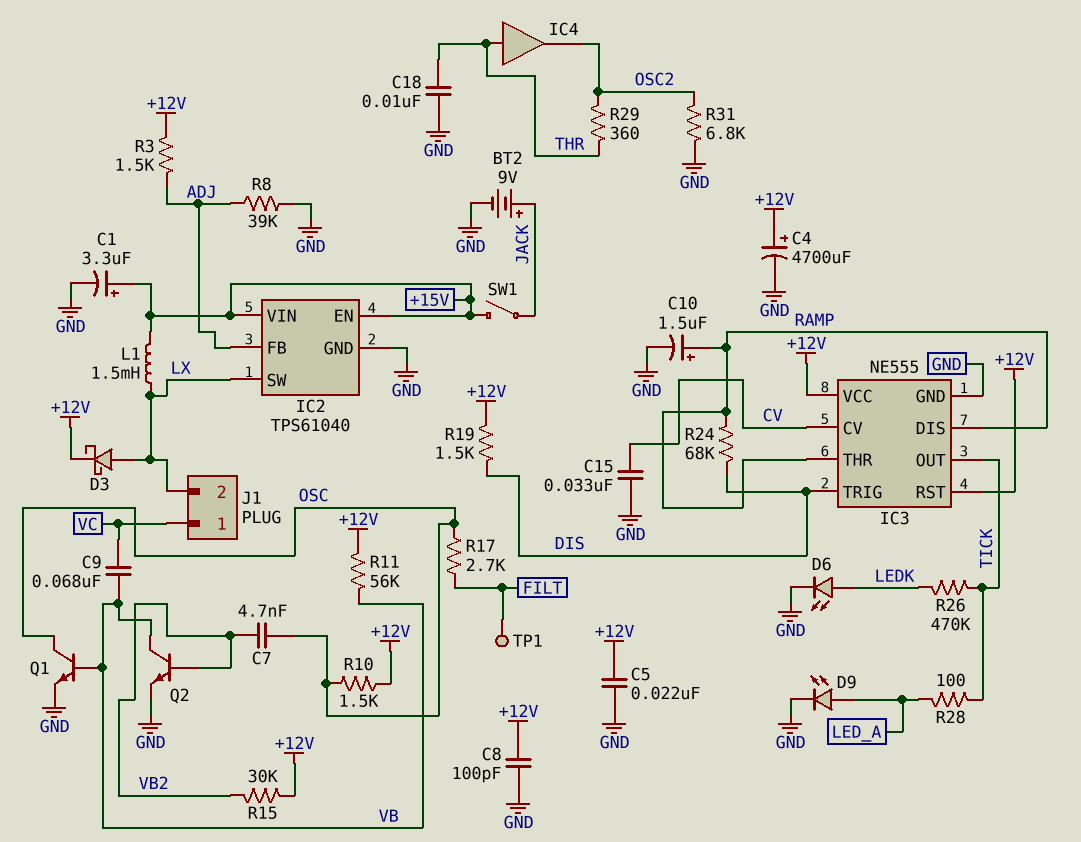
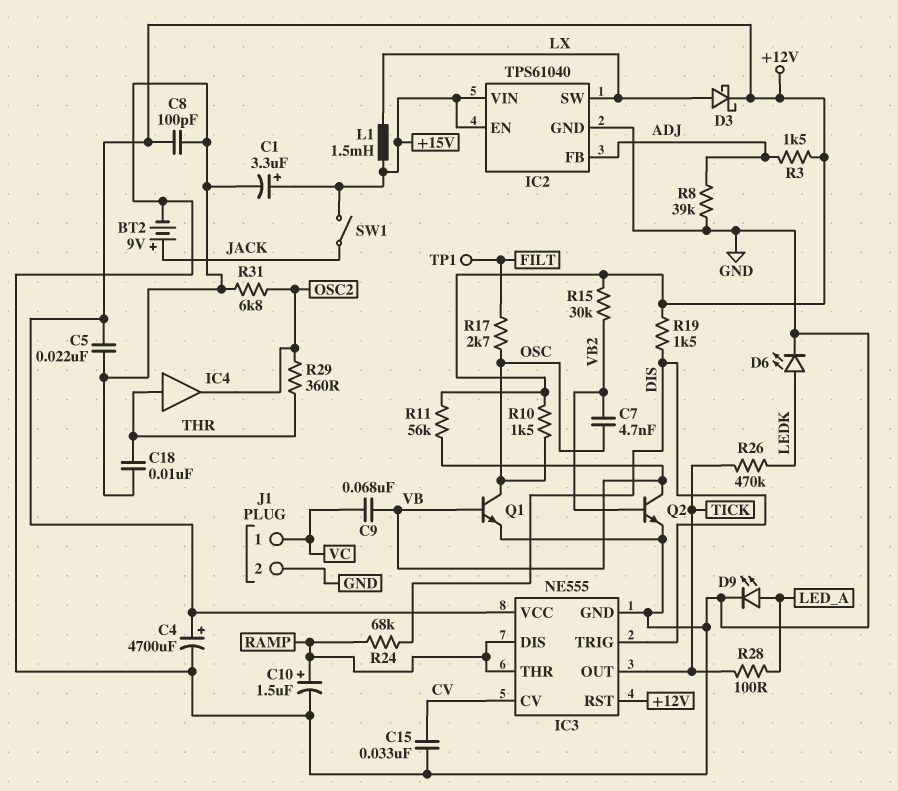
J1 pin 2: LX -> GND

